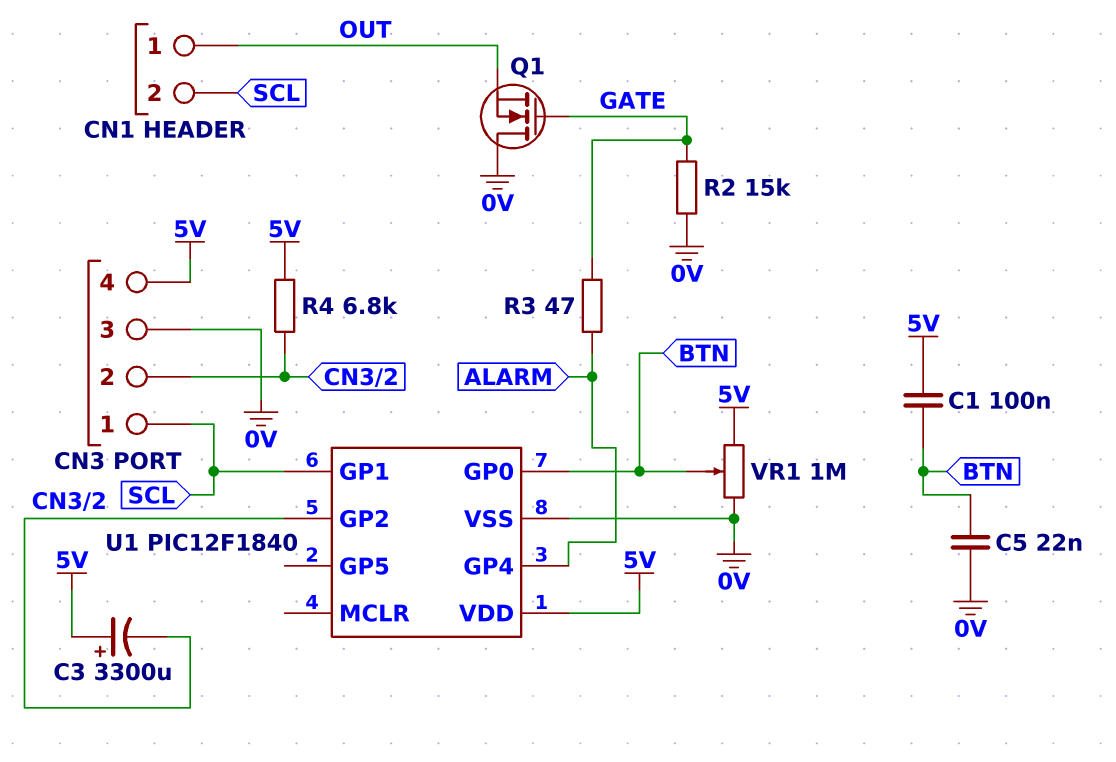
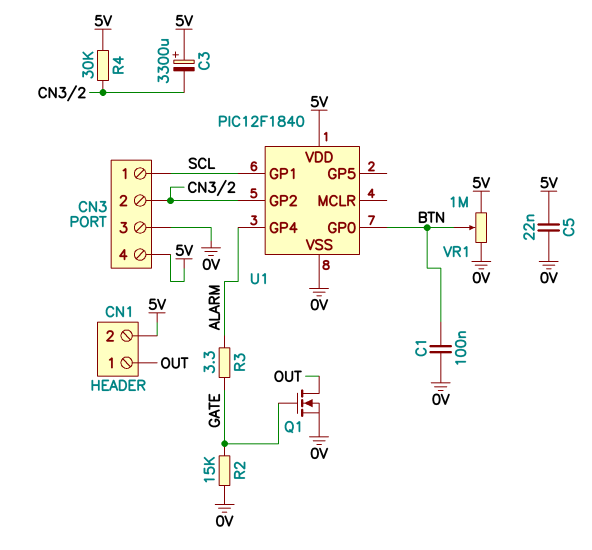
C1: 100nF (5V, BTN) -> 100nF (0V, BTN)
C5: 22nF (0V, BTN) -> 22nF (0V, 5V)
CN1 pin 2: SCL -> 5V
Q1: NMOS (G GATE, D 0V, S OUT) -> NMOS (G GATE, D OUT, S 0V)
R3: 47 (ALARM, GATE) -> 3.3 (ALARM, GATE)
R4: 6.8k (5V, CN3/2) -> 30k (5V, CN3/2)

